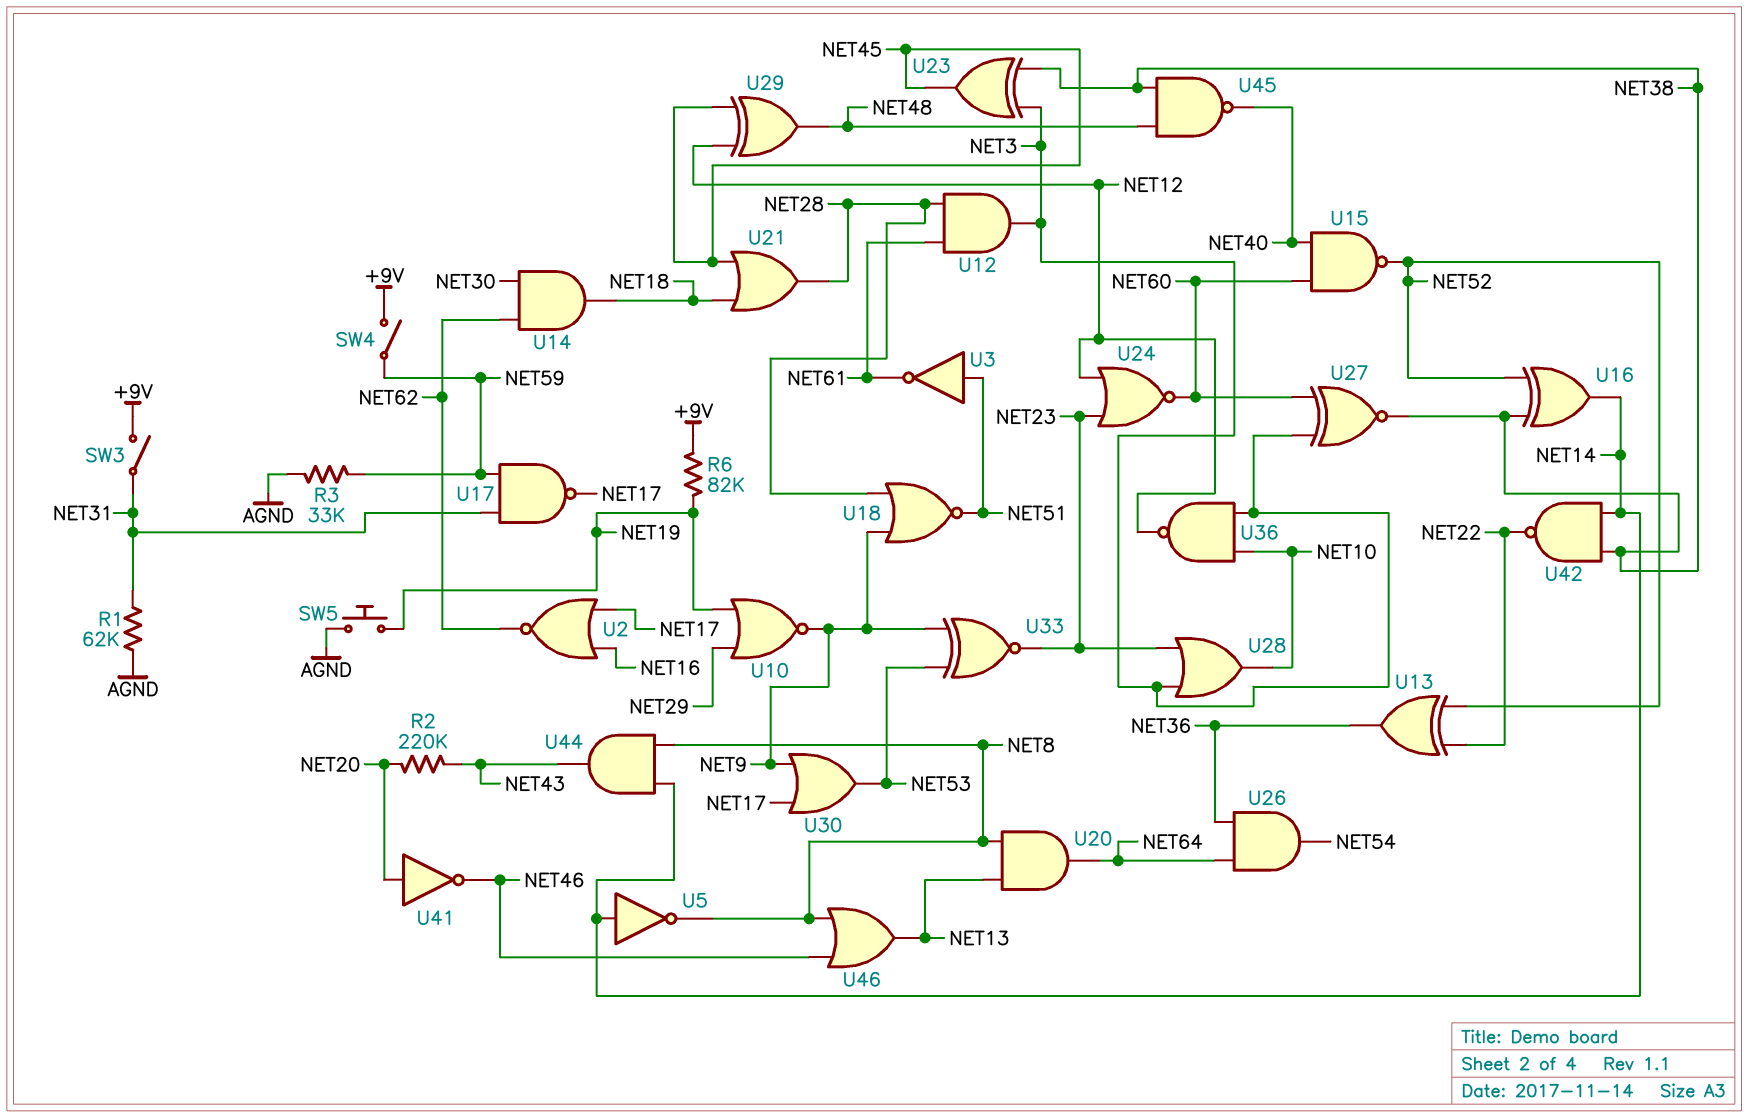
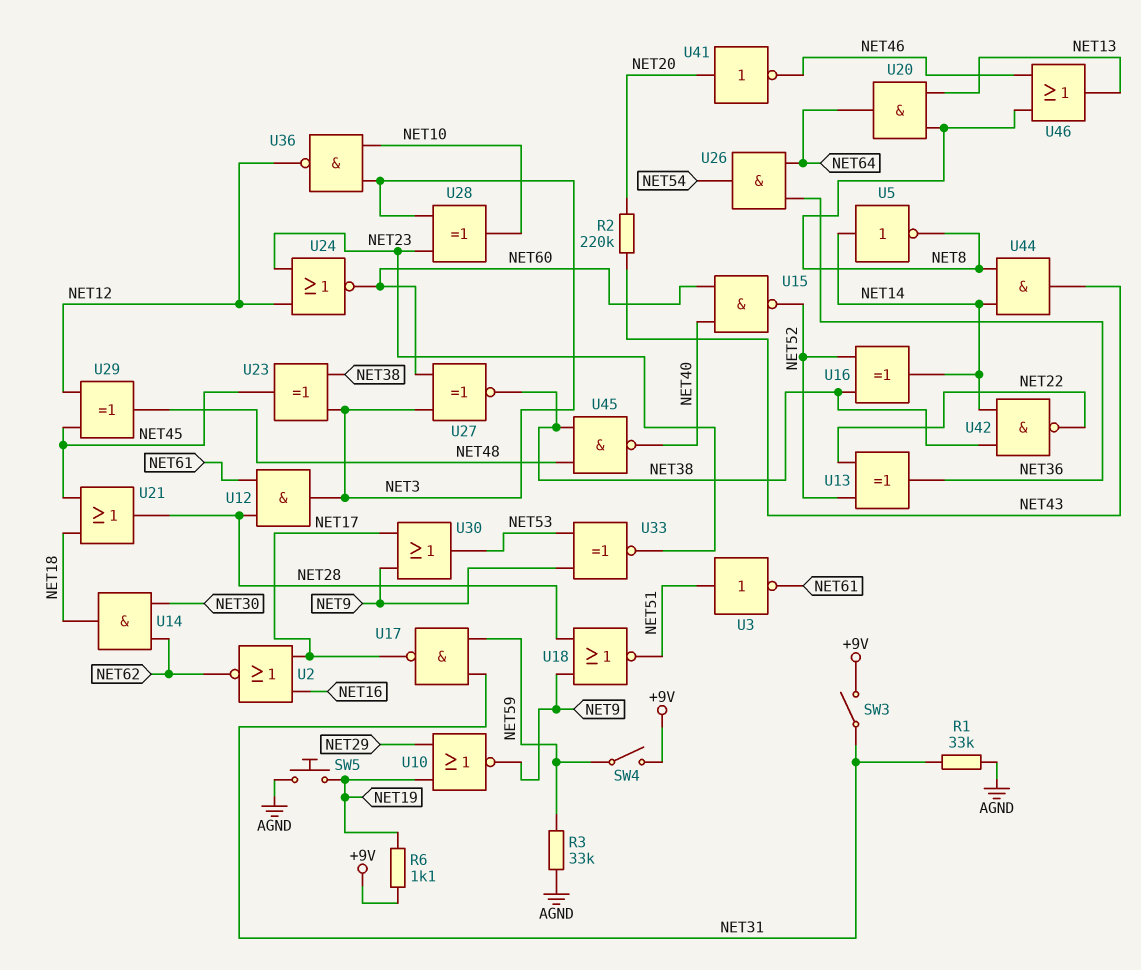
R1: 62k (AGND, NET31) -> 33k (AGND, NET31)
R6: 82k (+9V, NET19) -> 1.1k (+9V, NET19)
U28: OR (in NET3, in NET23, out NET10) -> XOR (in NET3, in NET23, out NET10)

